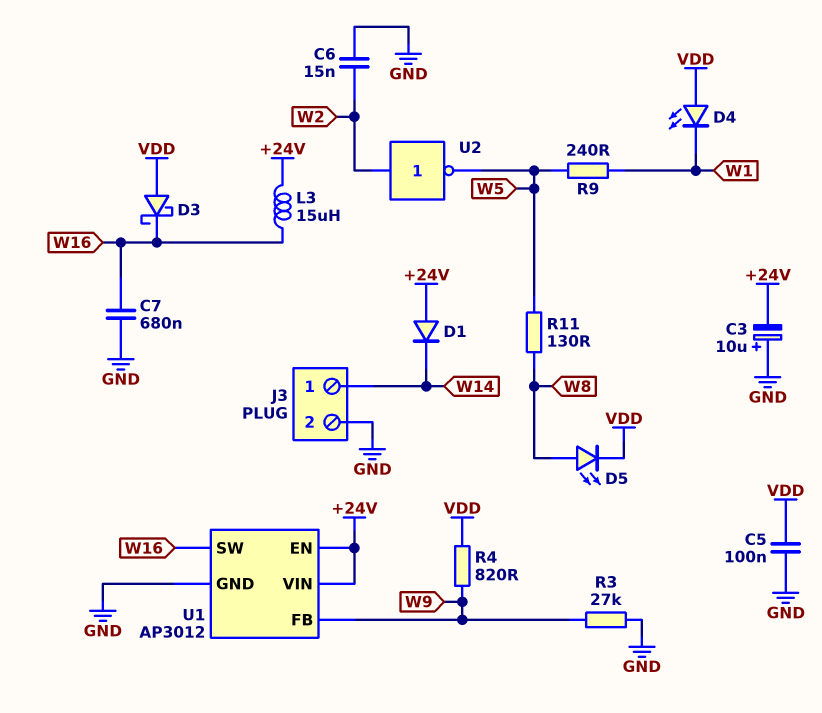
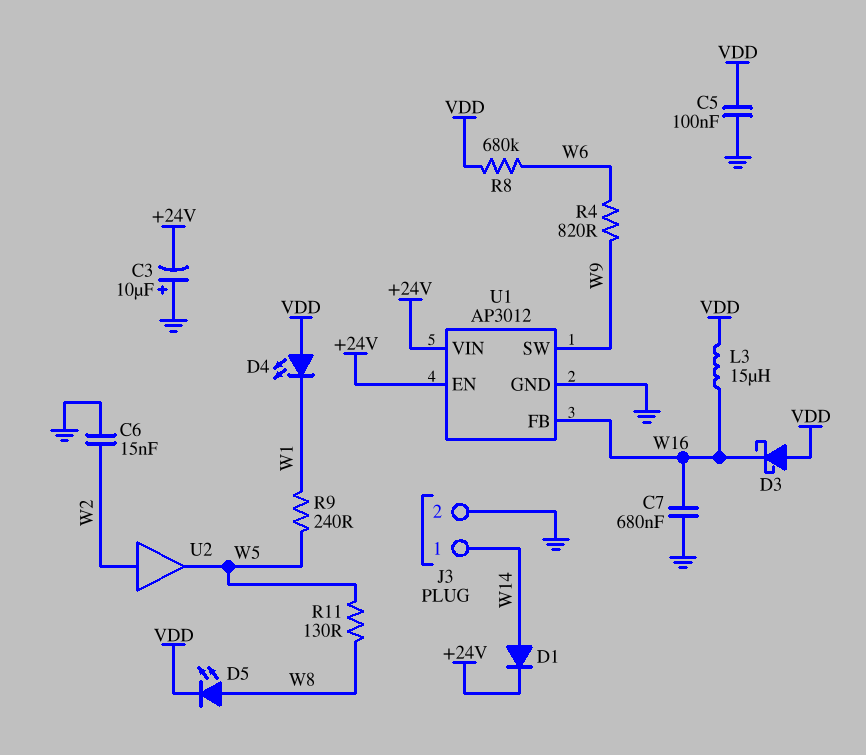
D1: diode (A +24V, K W14) -> diode (A W14, K +24V)
L3: 15uH (+24V, W16) -> 15uH (VDD, W16)
R3: 27k (GND, W9) -> none
R4: 820 (VDD, W9) -> 820 (W6, W9)
R8: none -> 680k (VDD, W6)
U1 pin FB: W9 -> W16
U1 pin SW: W16 -> W9
U2: NOT (in W2, out W5) -> buffer (in W2, out W5)

